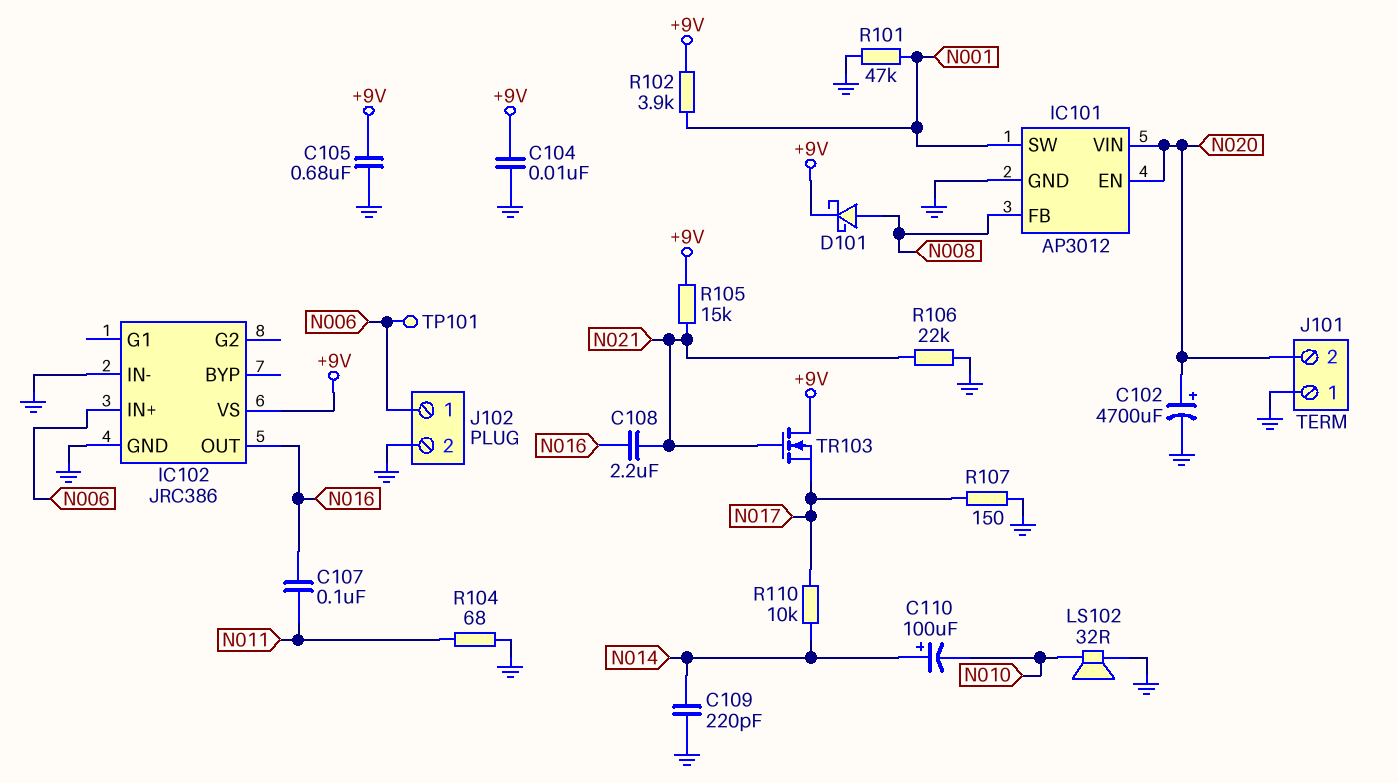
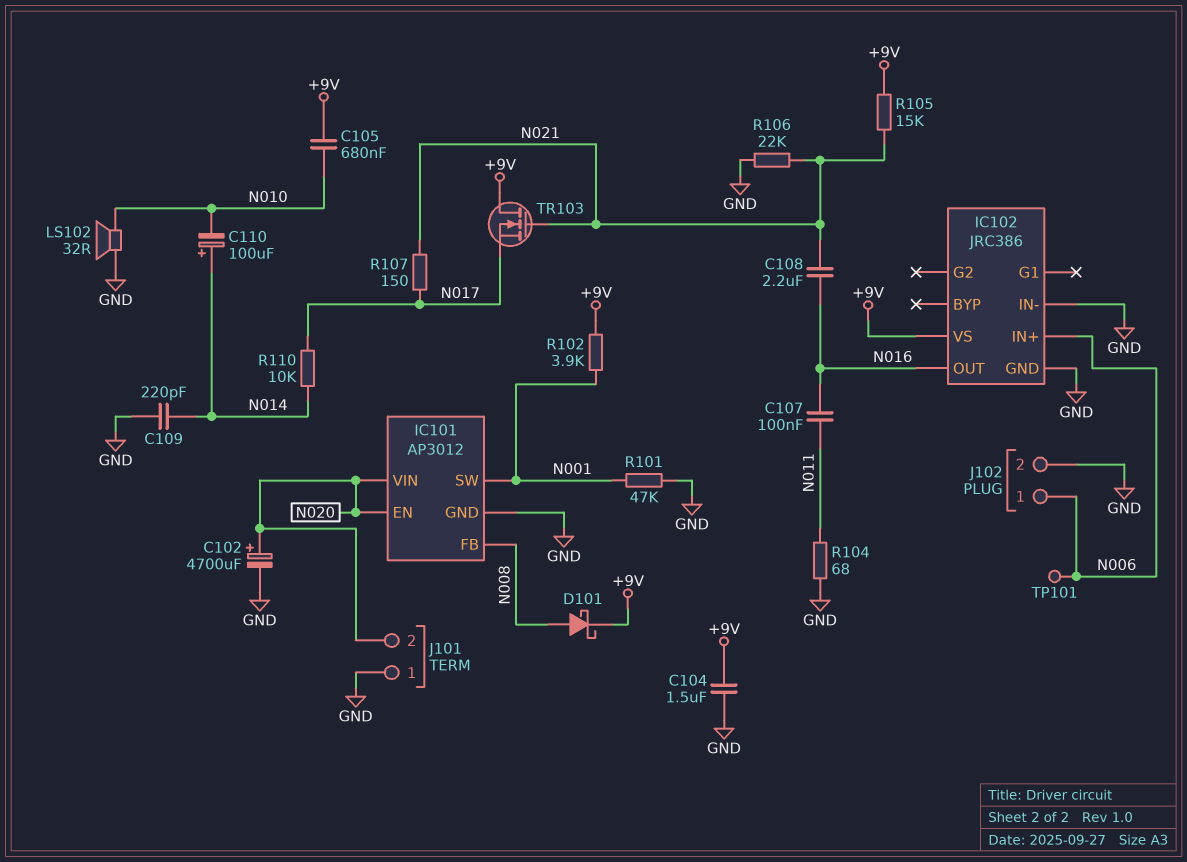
C104: 10nF (+9V, GND) -> 1.5uF (+9V, GND)
C105: 680nF (+9V, GND) -> 680nF (+9V, N010)
R107: 150 (GND, N017) -> 150 (N017, N021)

